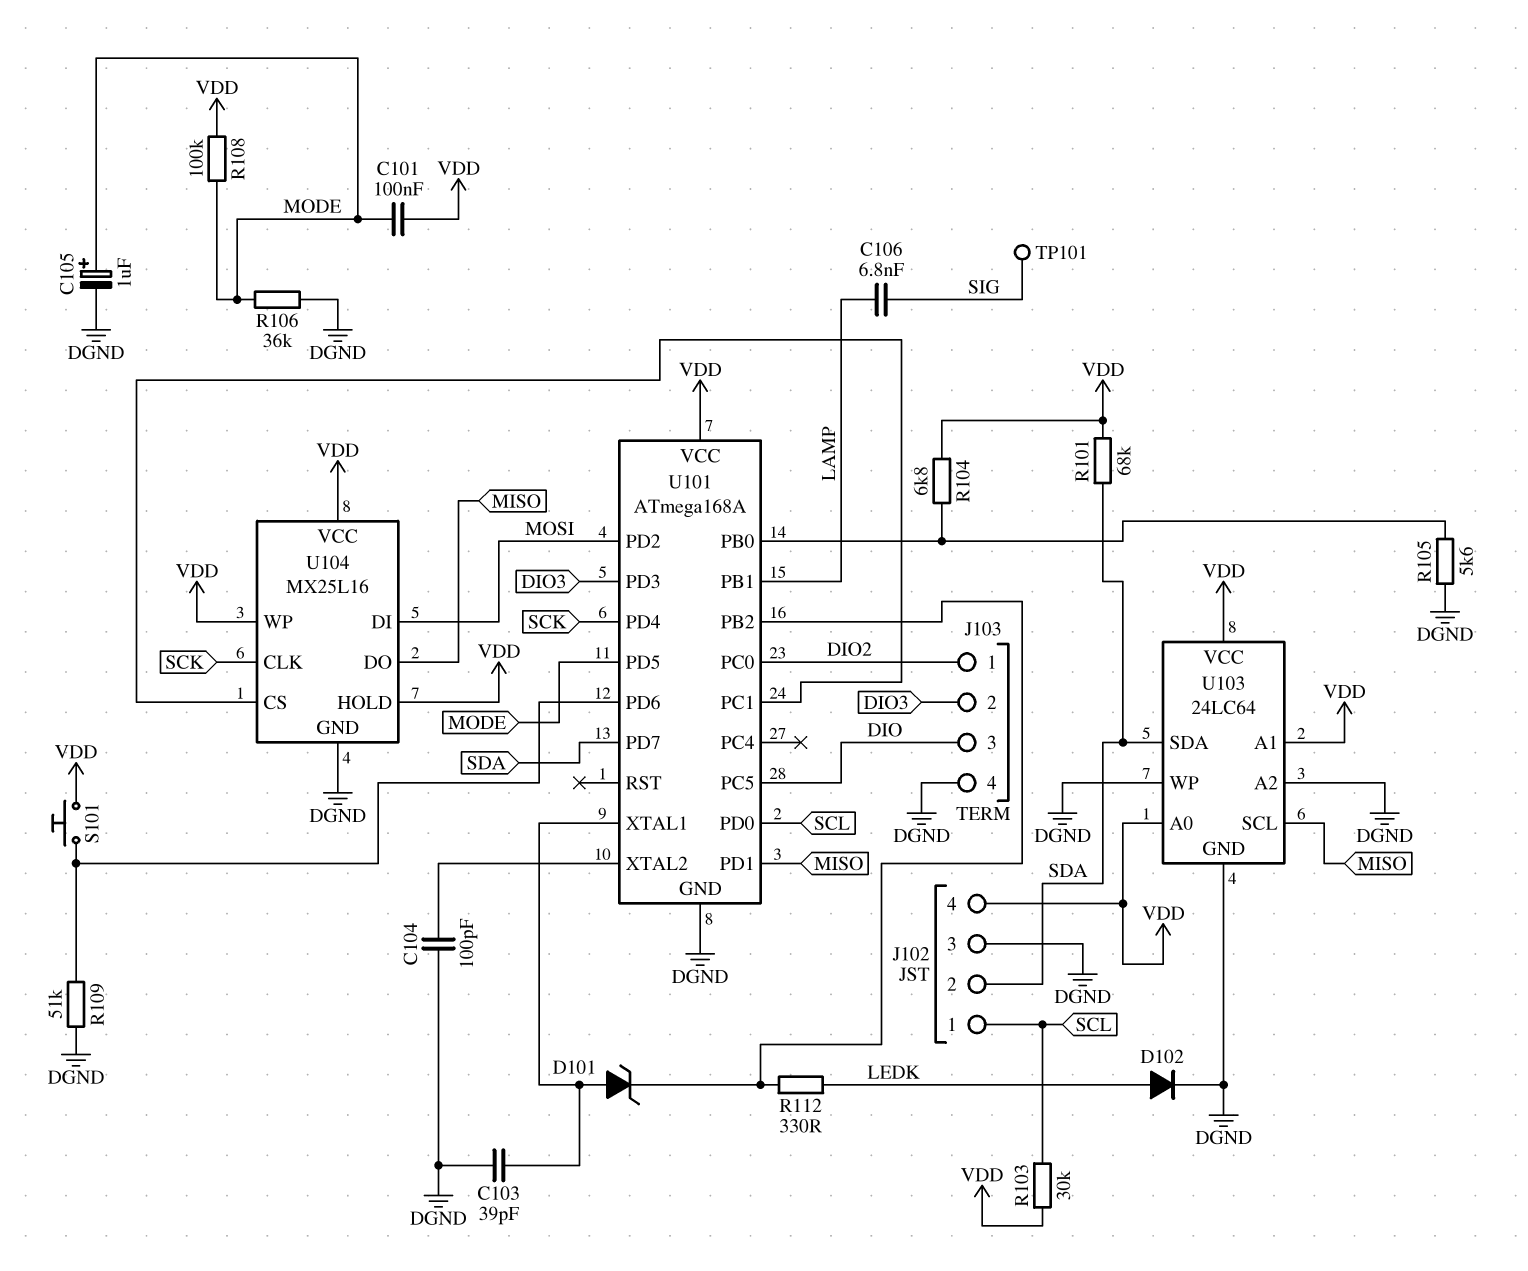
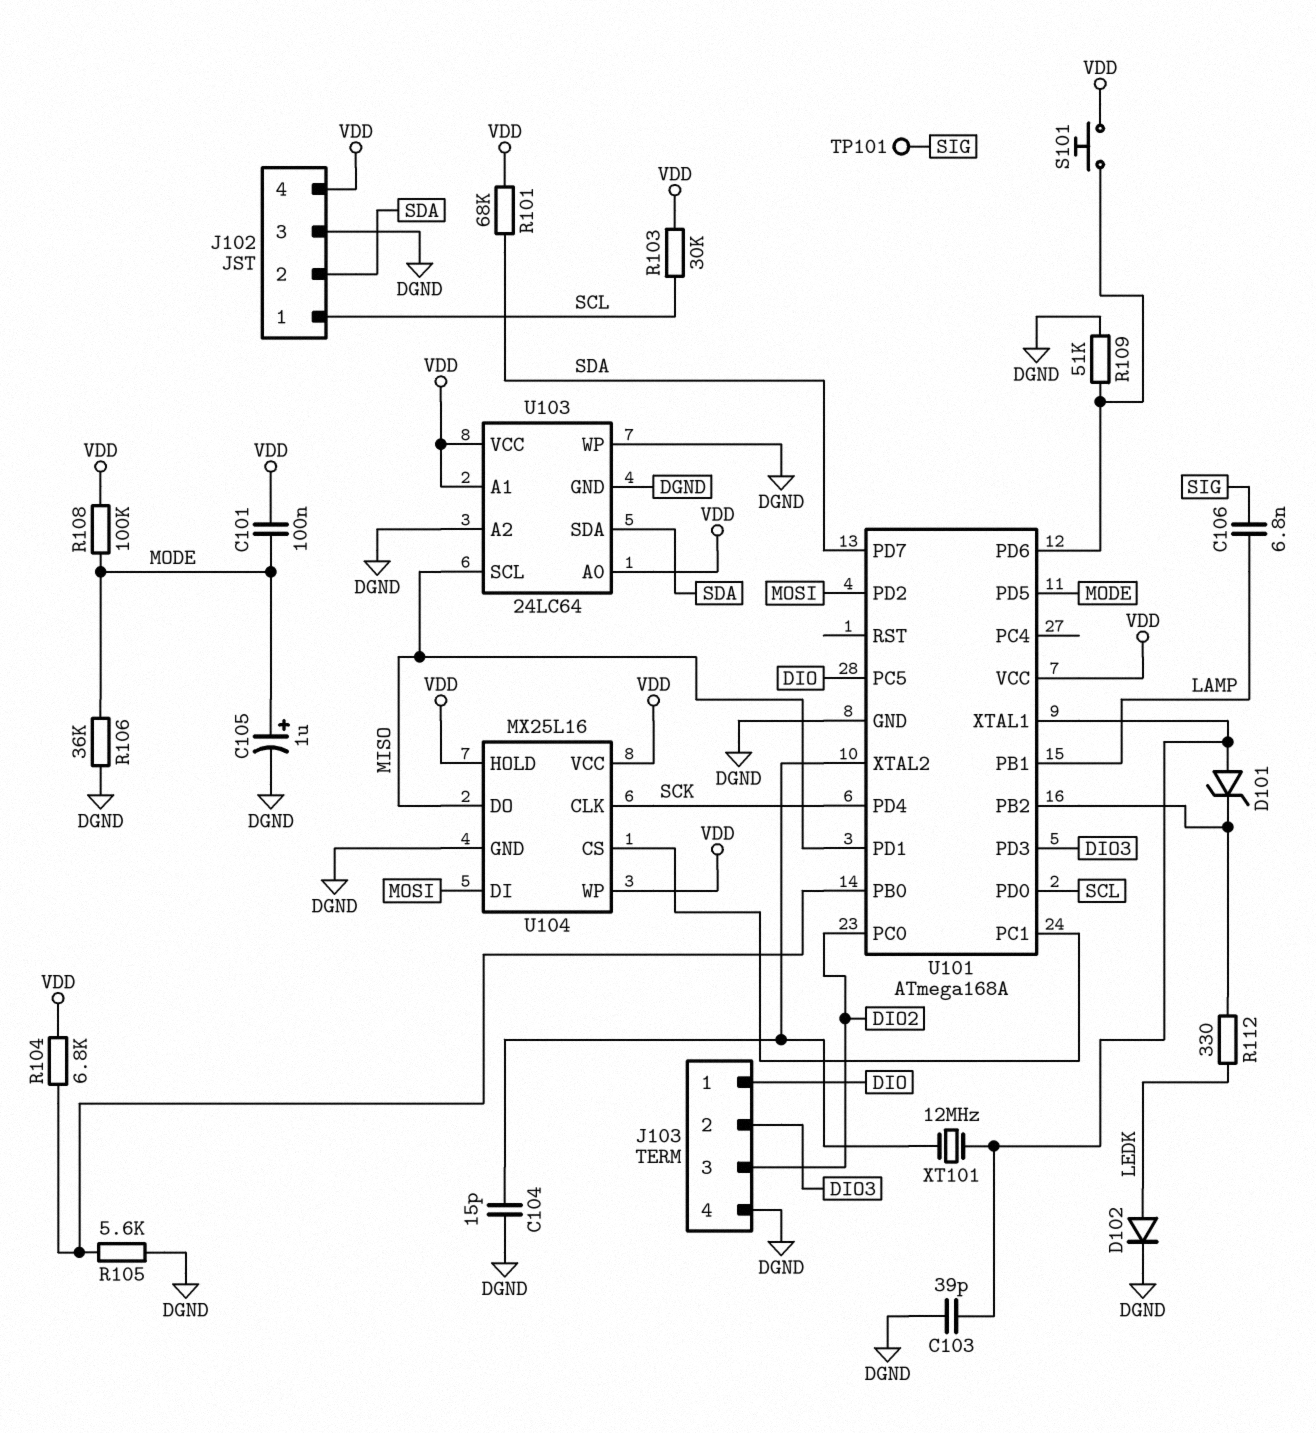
C104: 100pF (DGND, U101/XTAL2) -> 15pF (DGND, U101/XTAL2)
J103 pin 1: DIO2 -> DIO
J103 pin 3: DIO -> DIO2
XT101: none -> 12MHz (U101/XTAL1, U101/XTAL2)

